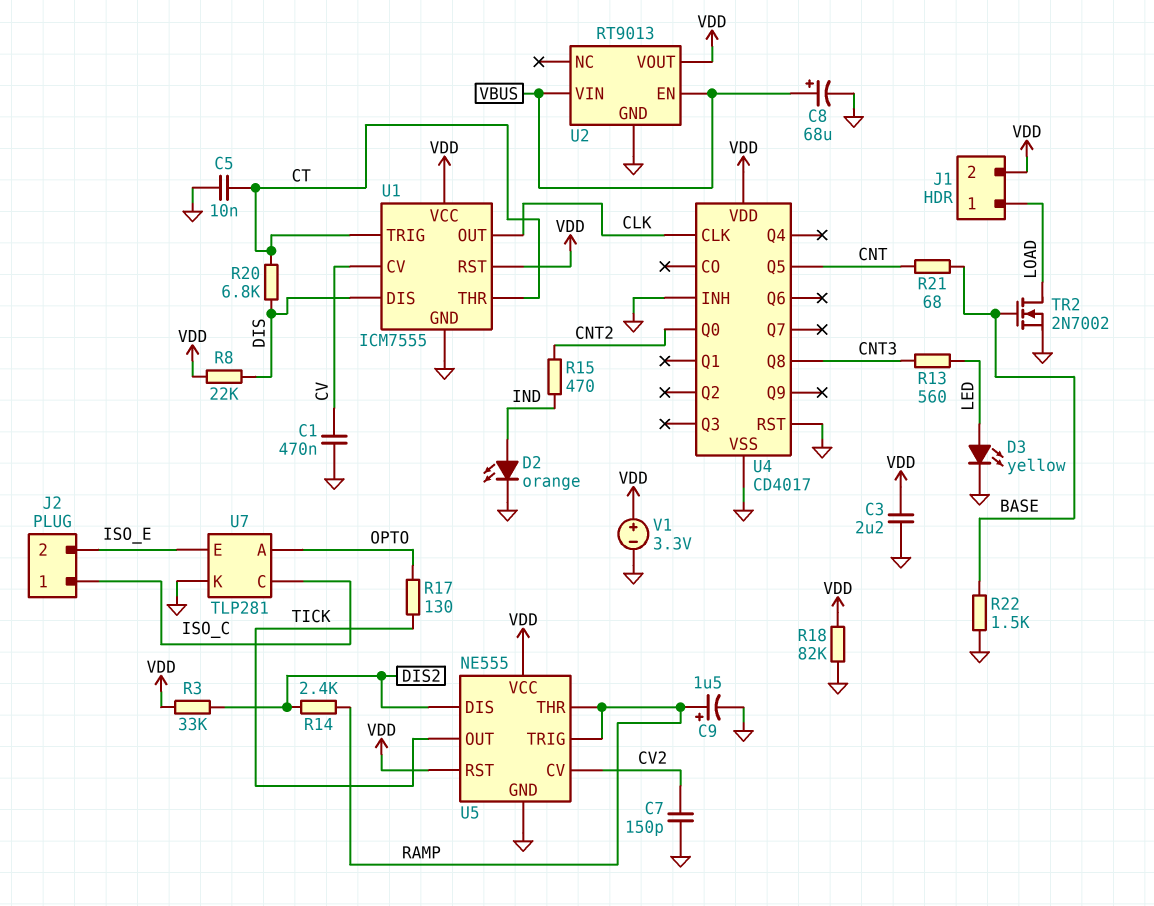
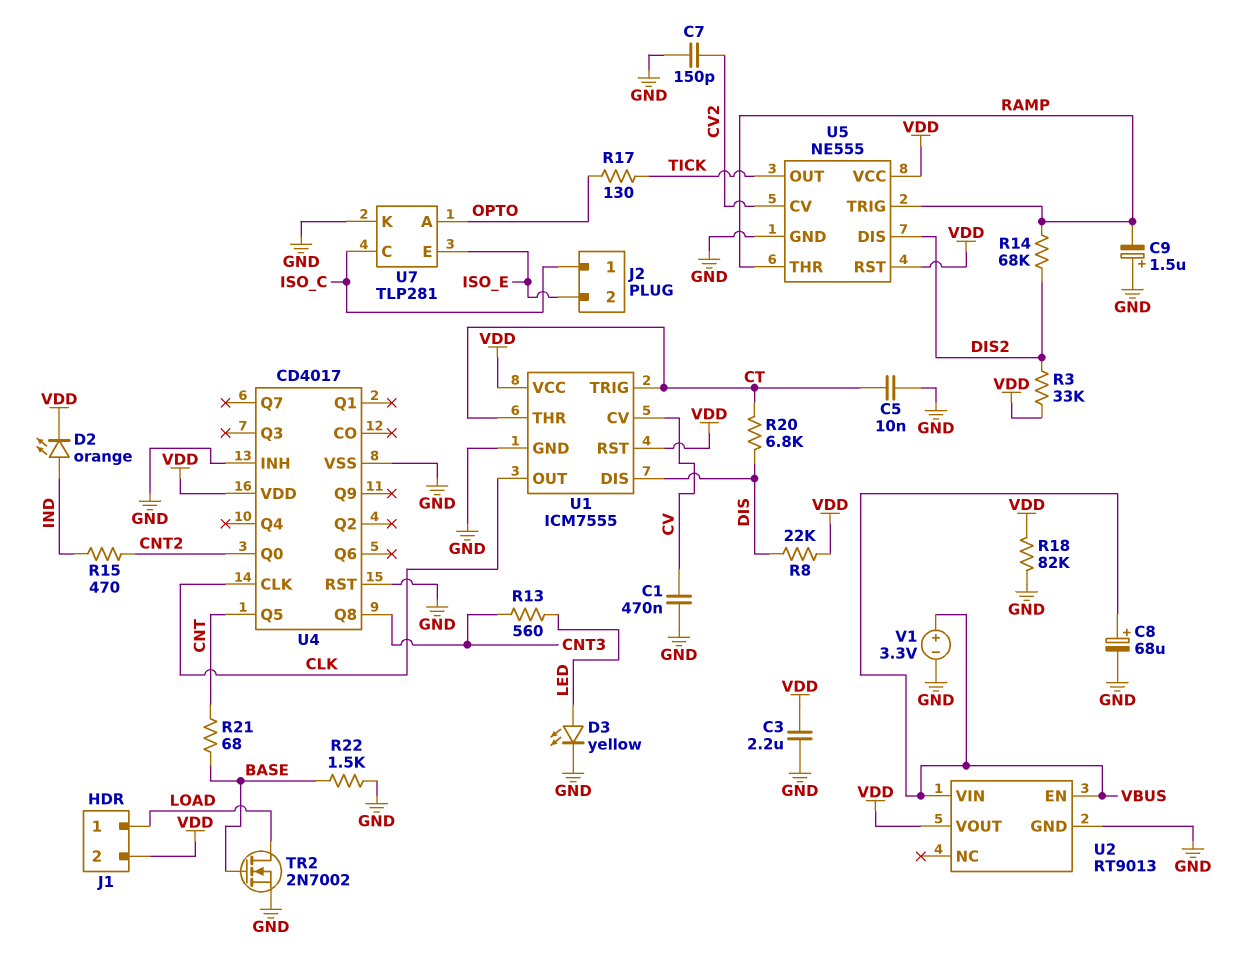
C9: 1.5uF (plus RAMP, minus GND) -> 1.5uF (plus GND, minus RAMP)
D2: LED orange (A IND, K GND) -> LED orange (A IND, K VDD)
R14: 2.4k (DIS2, RAMP) -> 68k (DIS2, RAMP)
V1: 3.3V (plus VDD, minus GND) -> 3.3V (plus VBUS, minus GND)

